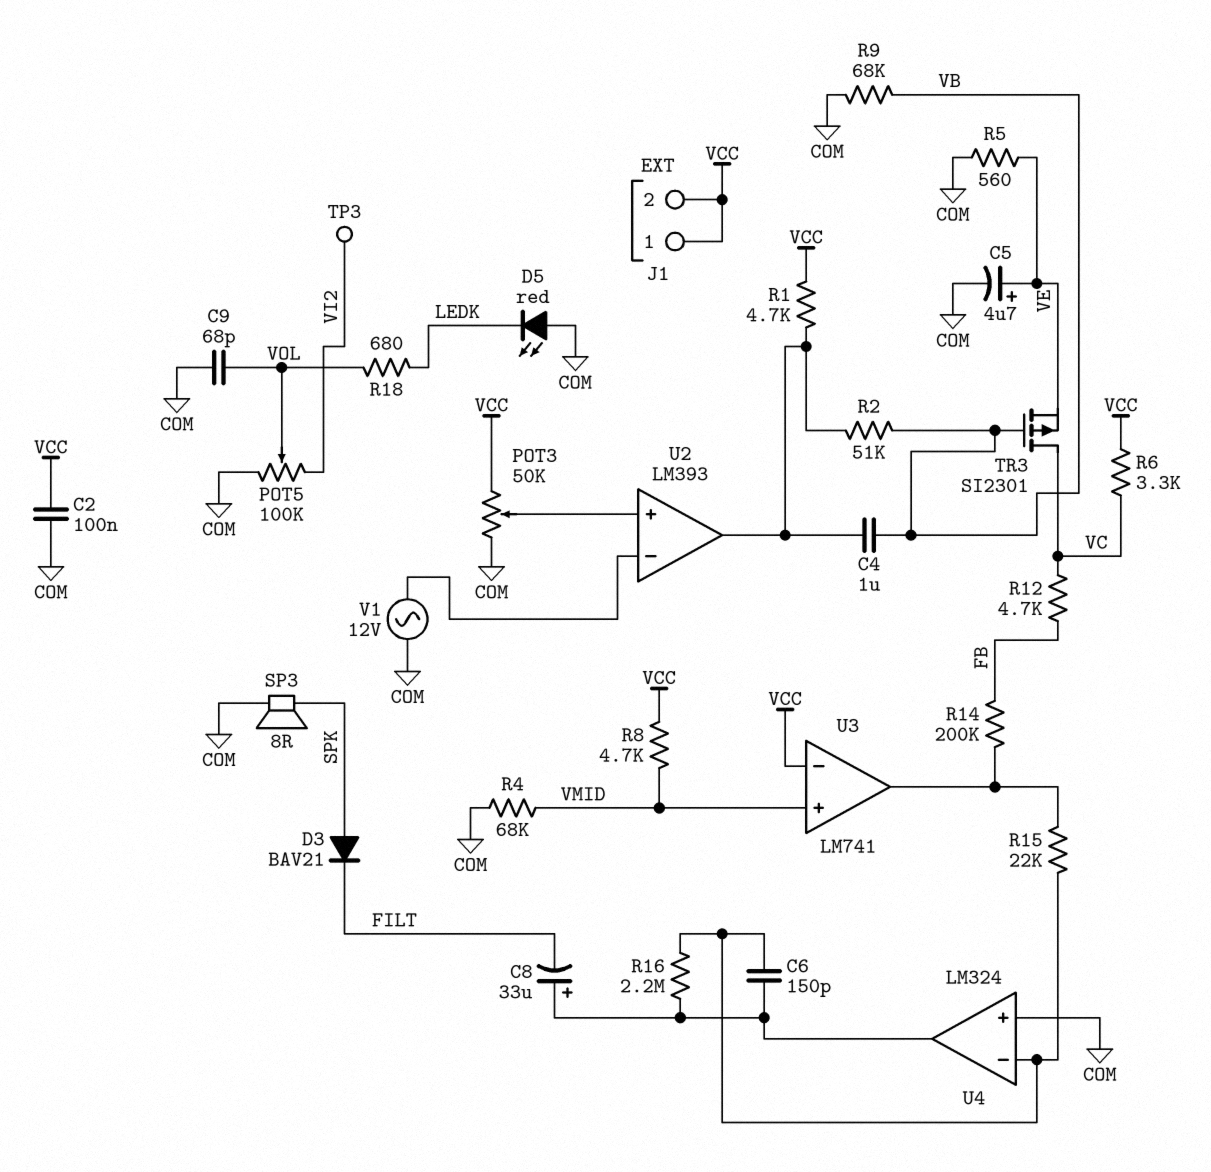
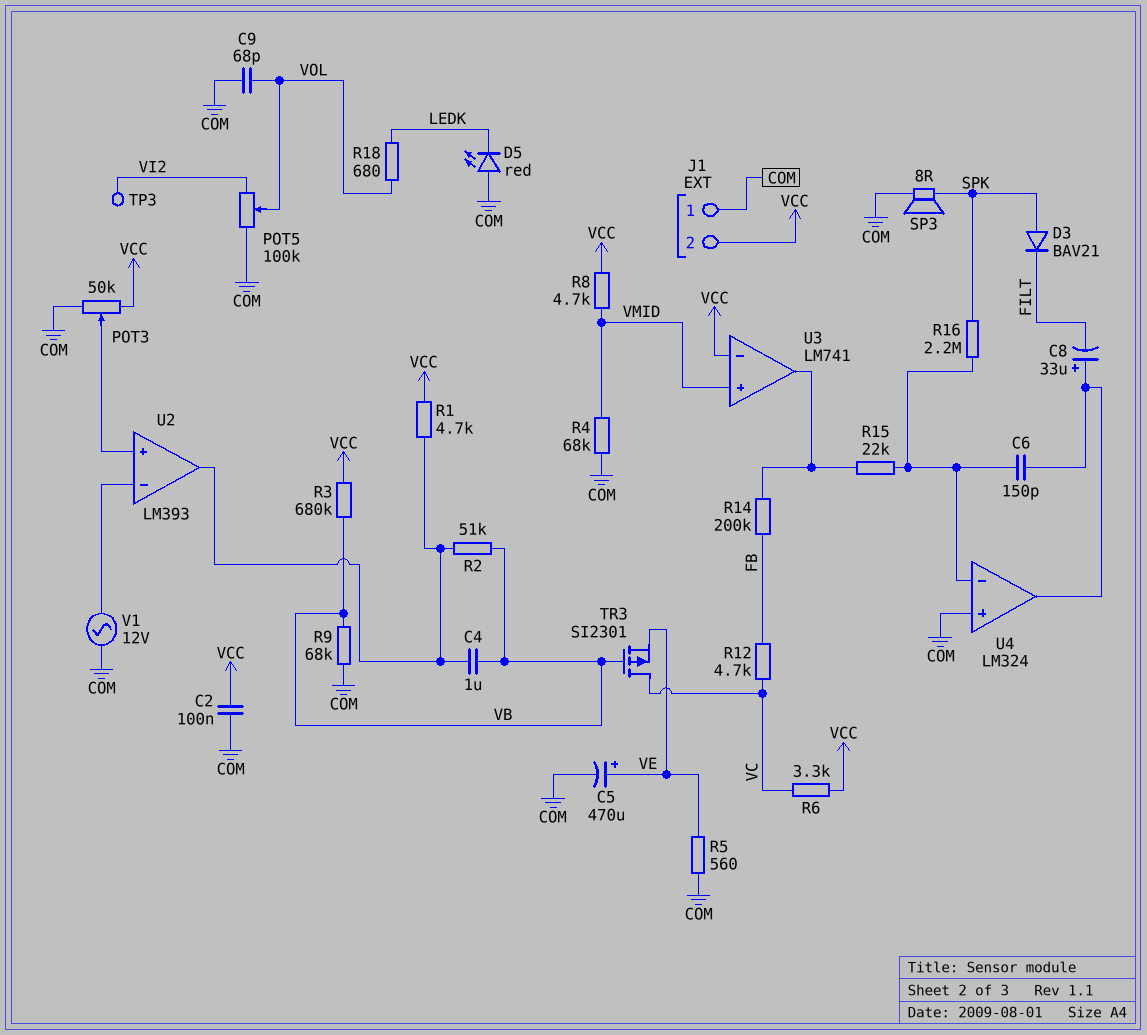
C5: 4.7uF (plus VE, minus COM) -> 470uF (plus VE, minus COM)
J1 pin 1: VCC -> COM
R3: none -> 680k (VB, VCC)
R16: 2.2M (U4/in-, U4/out) -> 2.2M (SPK, U4/in-)

